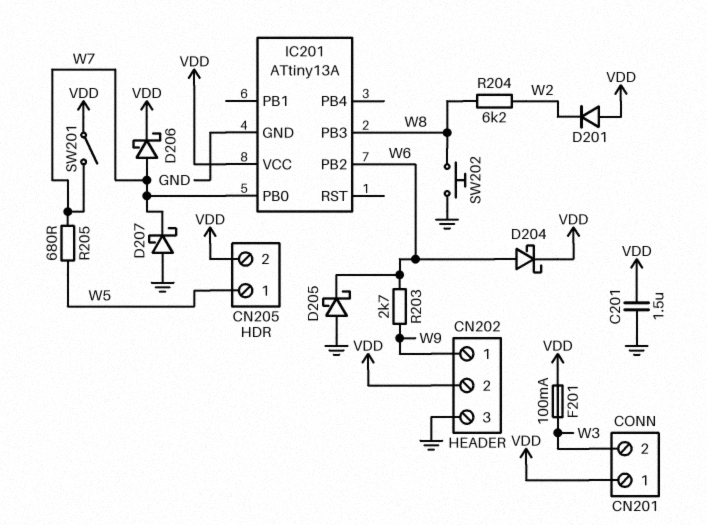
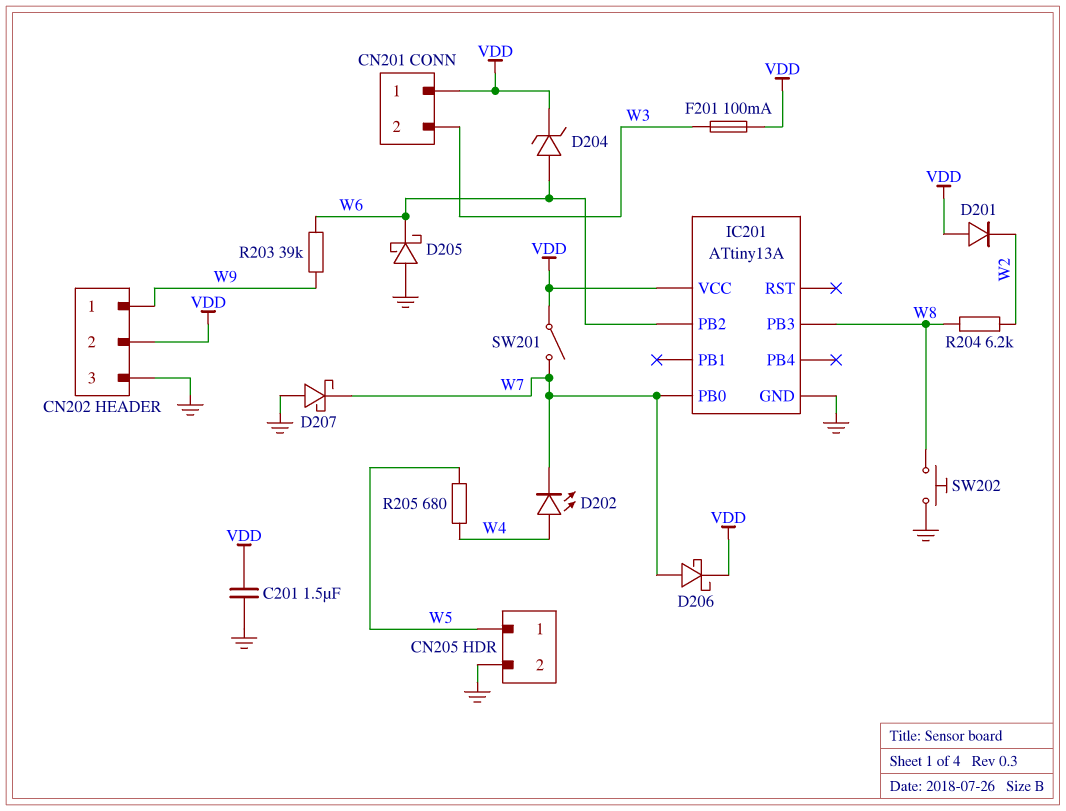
CN205 pin 2: VDD -> GND
D202: none -> LED (A W4, K W7)
D204: schottky (A W6, K VDD) -> zener (A W6, K VDD)
R203: 2.7k (W6, W9) -> 39k (W6, W9)
R205: 680 (W5, W7) -> 680 (W4, W5)

